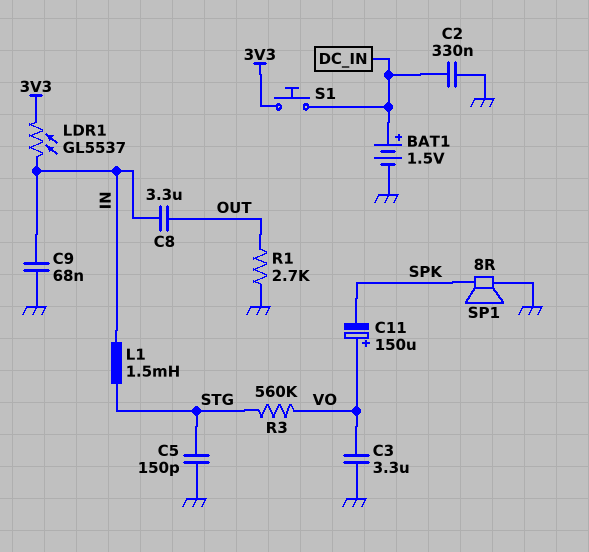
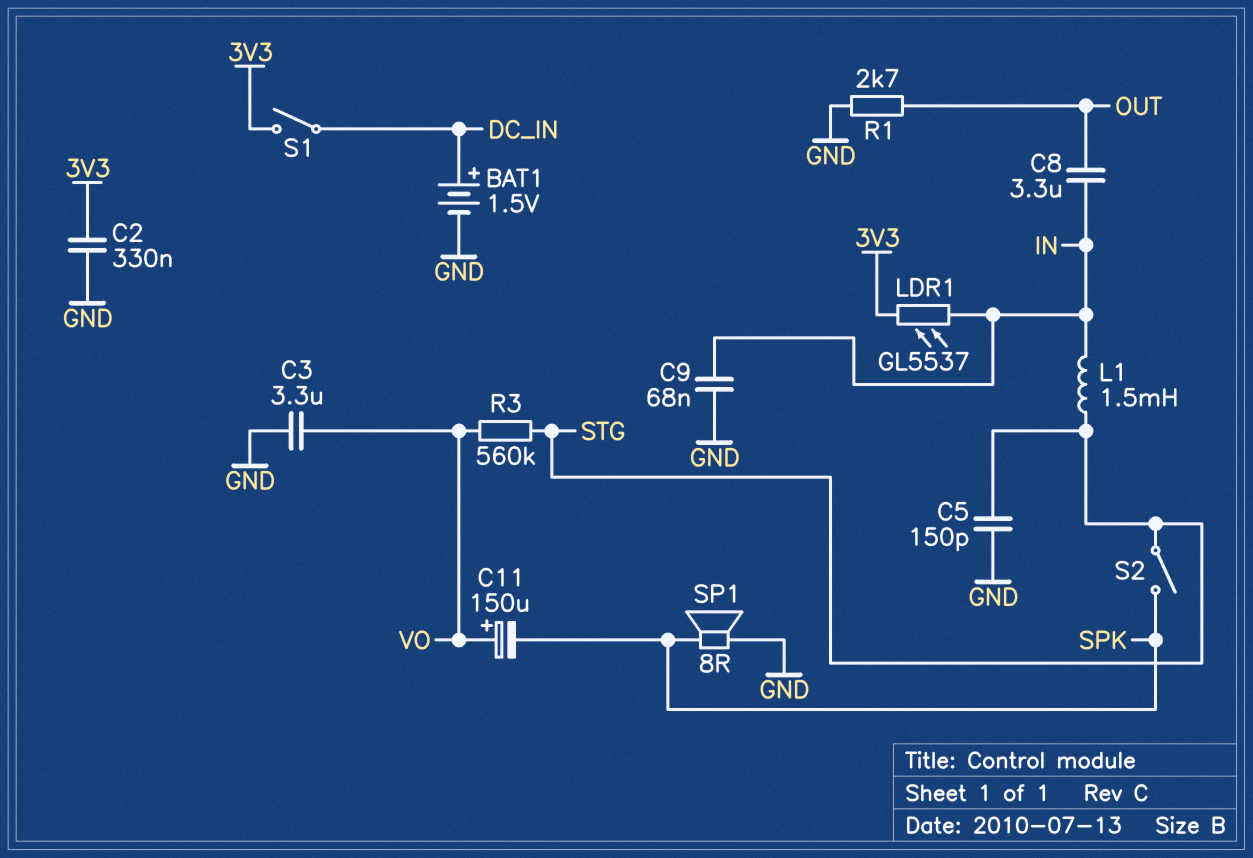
C2: 330nF (DC_IN, GND) -> 330nF (3V3, GND)
S1: button (3V3, DC_IN) -> switch (3V3, DC_IN)
S2: none -> switch (SPK, STG)

